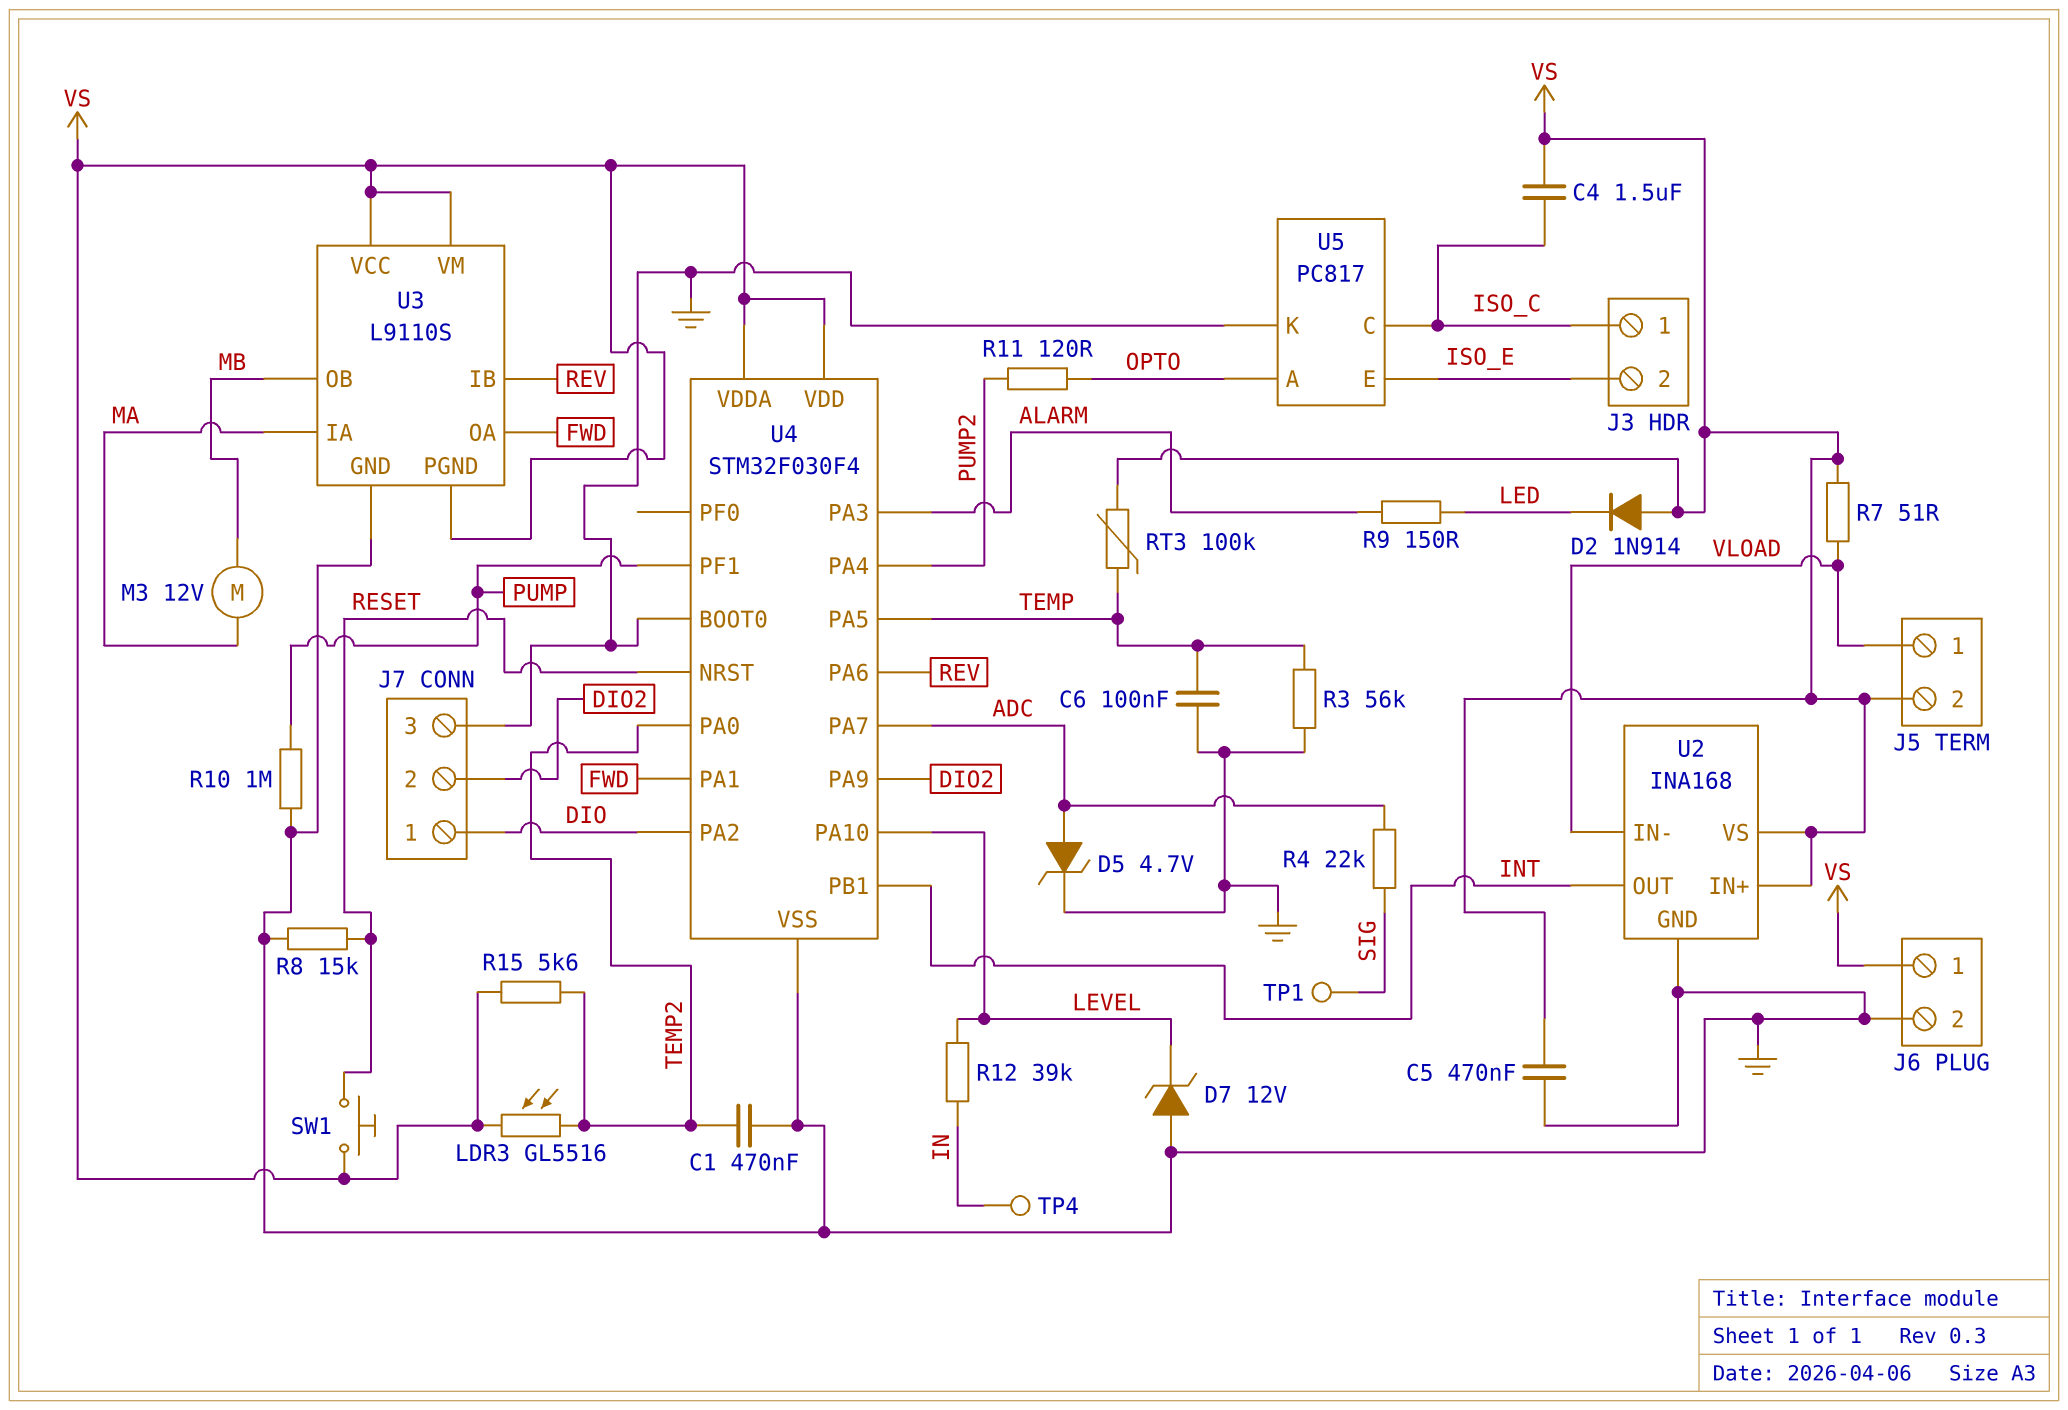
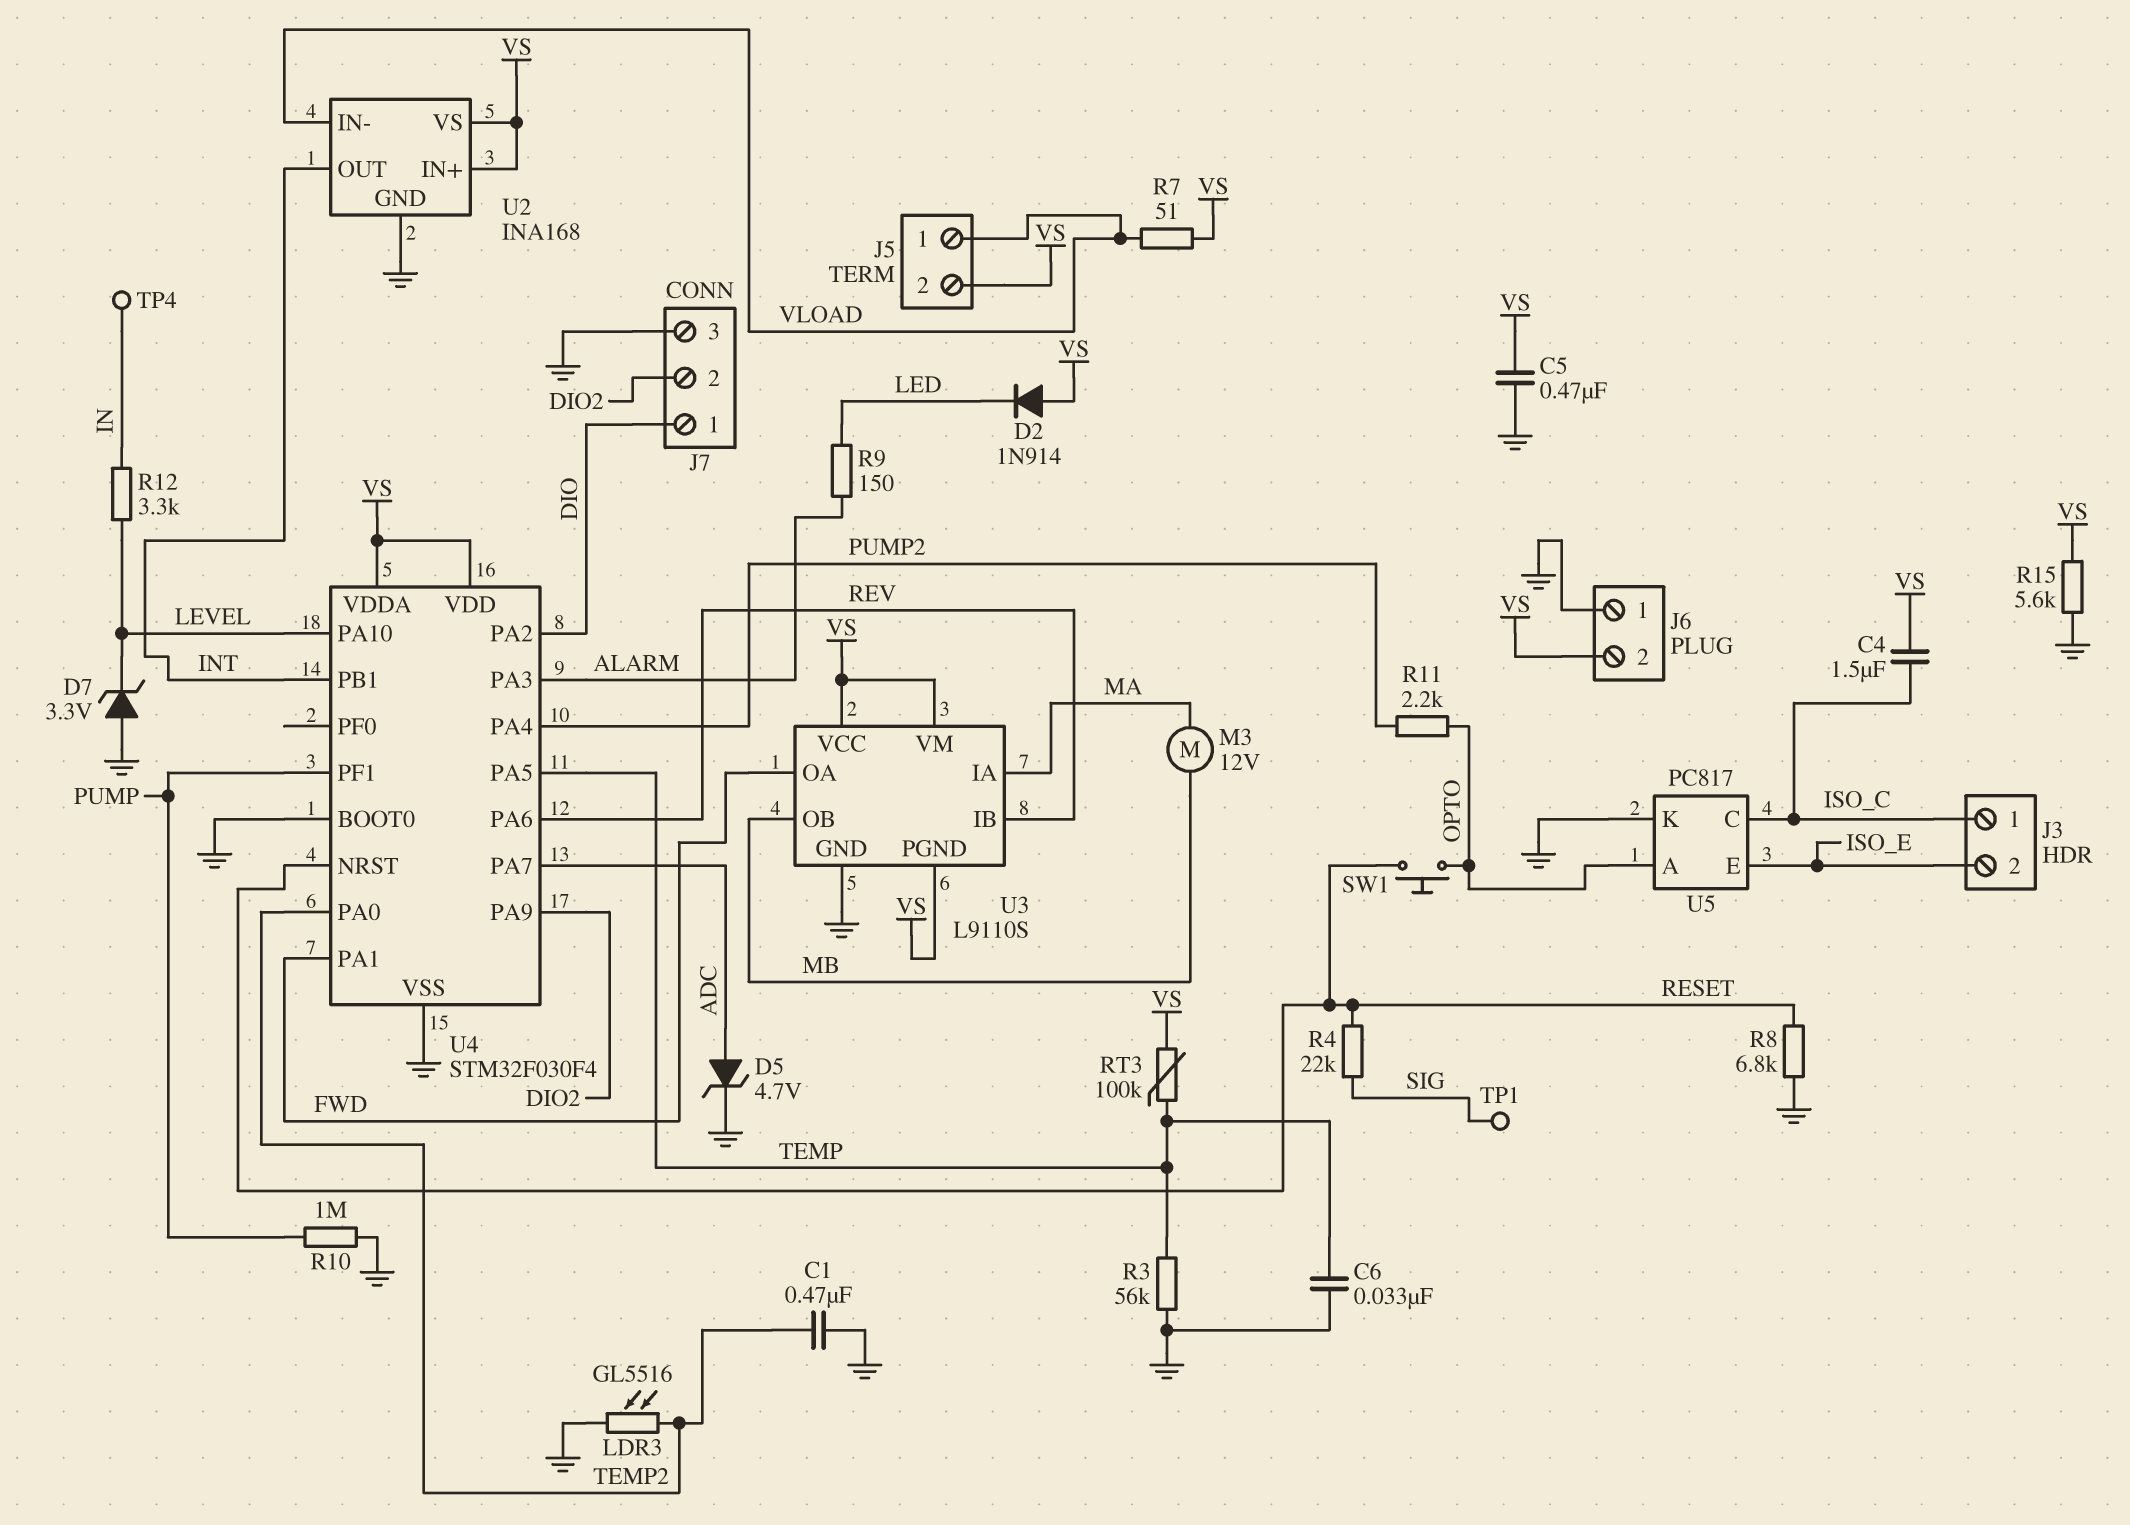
C6: 100nF (GND, TEMP) -> 33nF (GND, TEMP)
D7: zener 12V (A GND, K LEVEL) -> zener 3.3V (A GND, K LEVEL)
J6 pin 1: VS -> GND
J6 pin 2: GND -> VS
LDR3: GL5516 (TEMP2, VS) -> GL5516 (GND, TEMP2)
R4: 22k (ADC, SIG) -> 22k (RESET, SIG)
R8: 15k (GND, RESET) -> 6.8k (GND, RESET)
R11: 120 (OPTO, PUMP2) -> 2.2k (OPTO, PUMP2)
R12: 39k (IN, LEVEL) -> 3.3k (IN, LEVEL)
R15: 5.6k (TEMP2, VS) -> 5.6k (GND, VS)
SW1: button (RESET, VS) -> button (OPTO, RESET)

